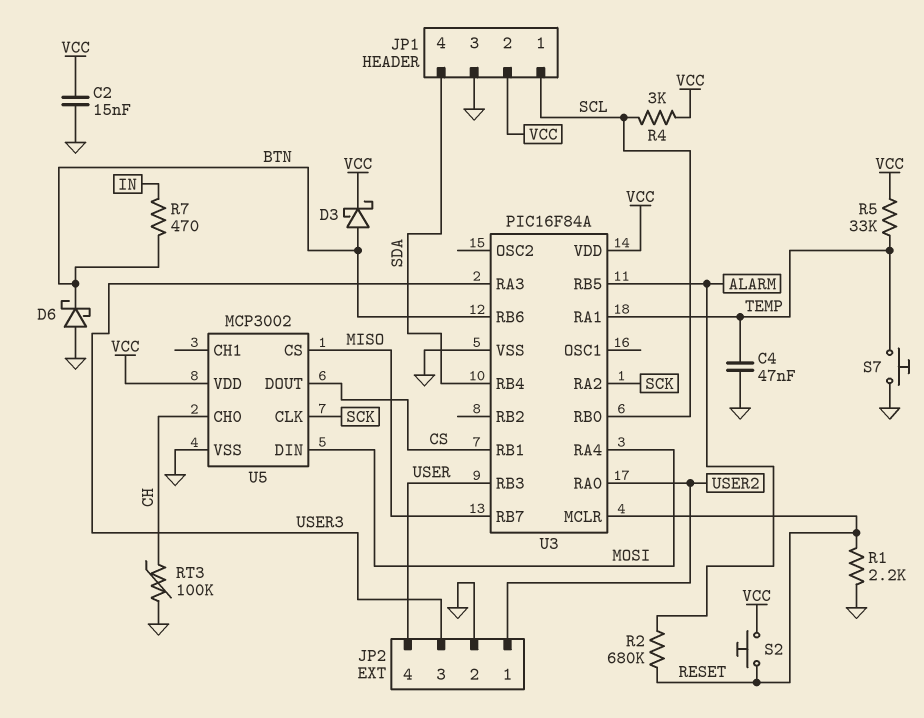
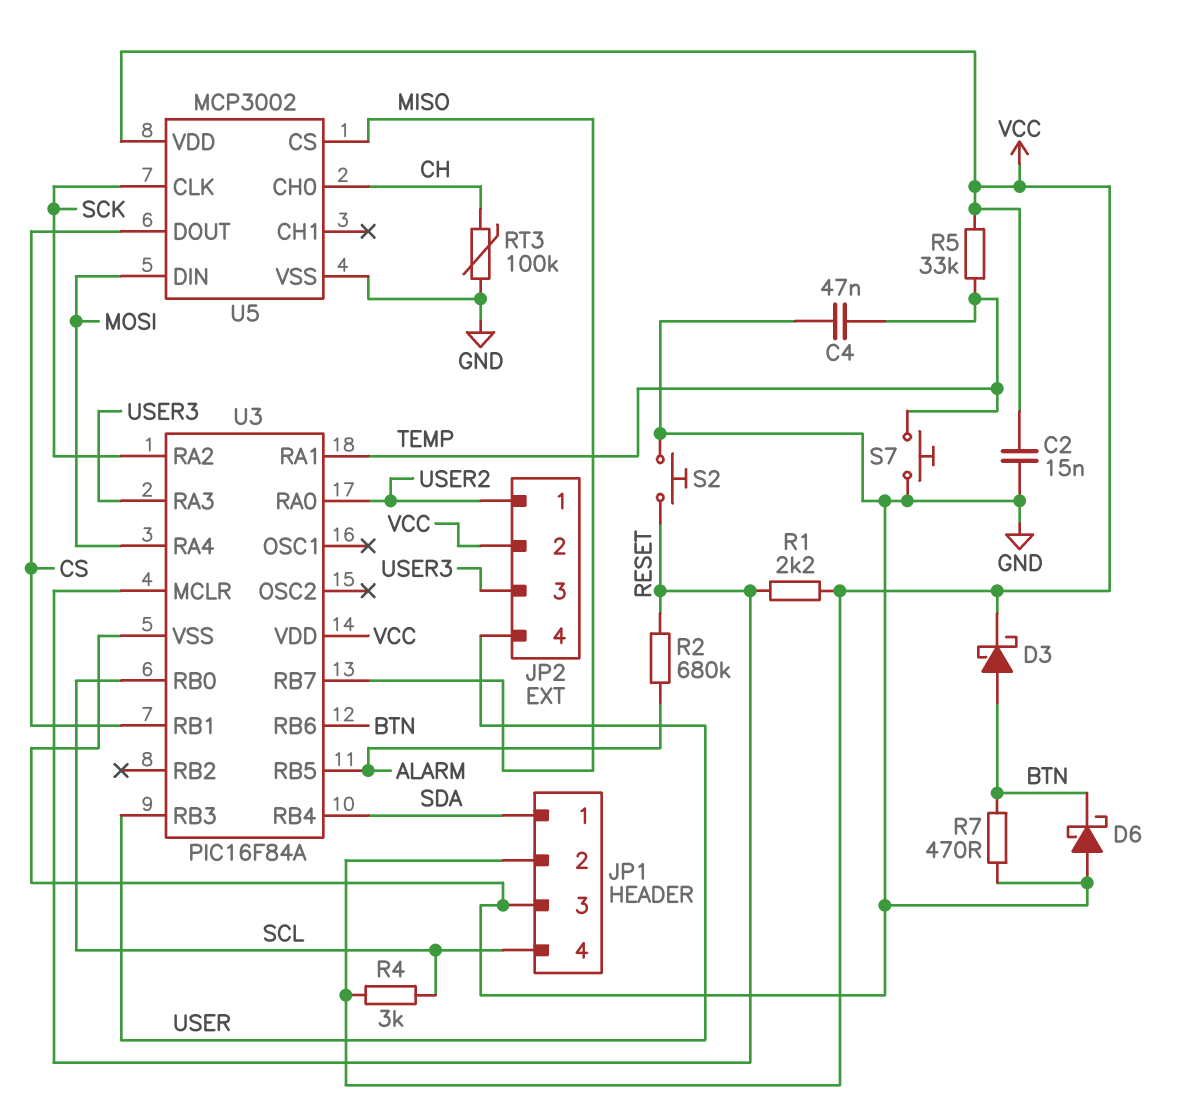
JP1 pin 1: SCL -> SDA
JP1 pin 4: SDA -> SCL
JP2 pin 2: GND -> VCC
R1: 2.2k (GND, RESET) -> 2.2k (RESET, VCC)
R7: 470 (BTN, IN) -> 470 (BTN, GND)
S2: button (RESET, VCC) -> button (GND, RESET)

